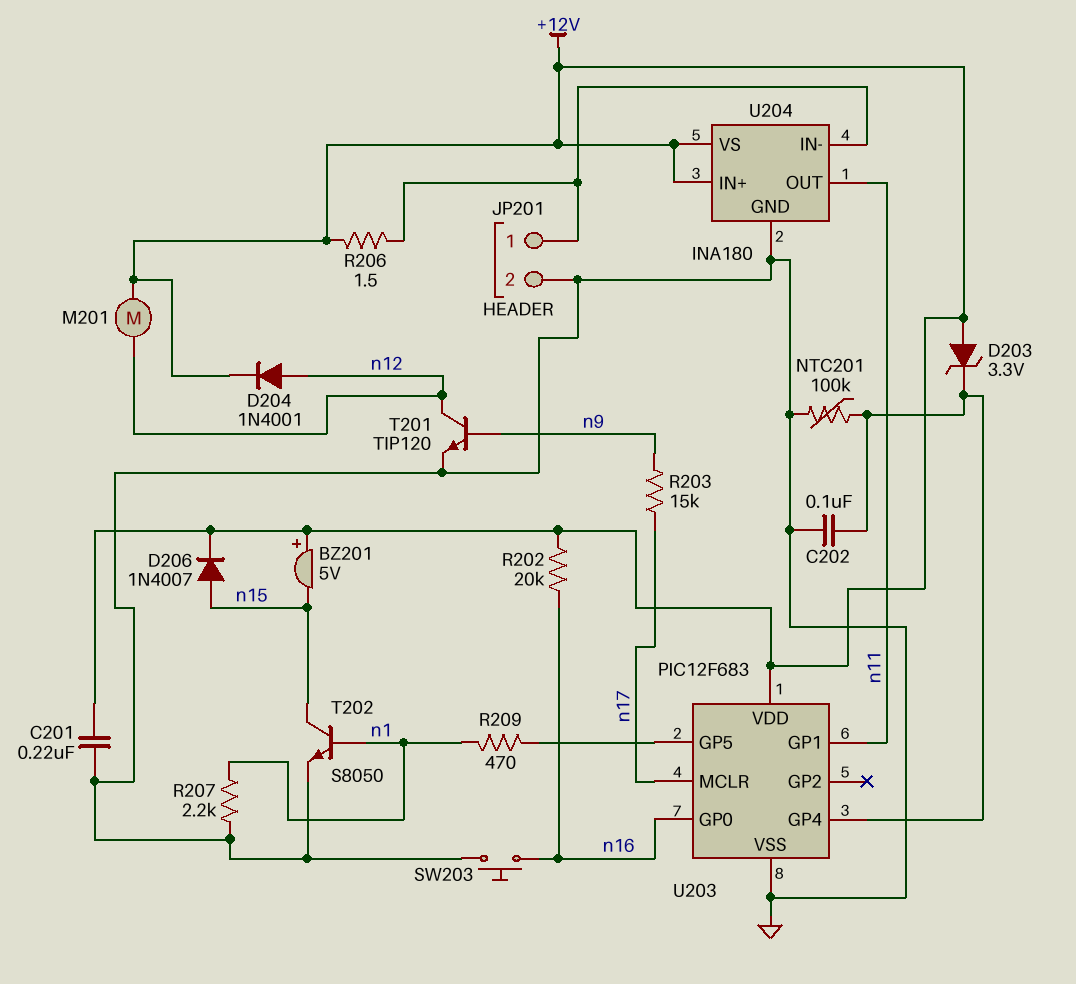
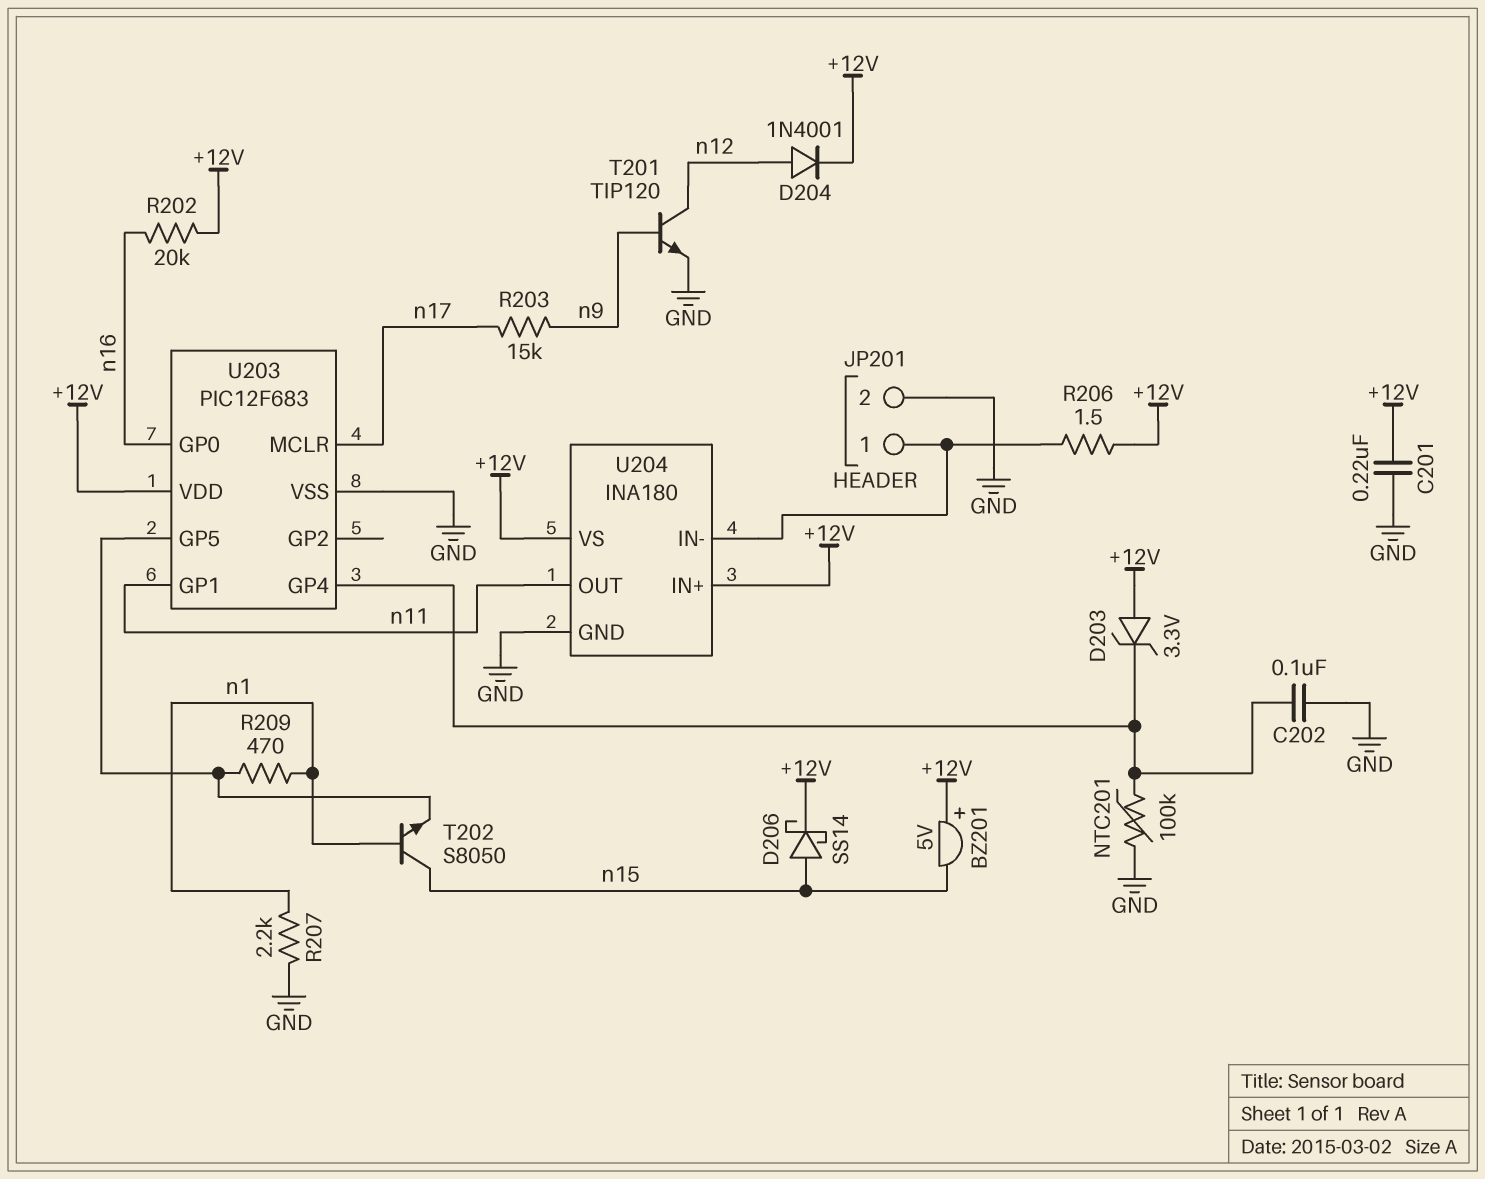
D206: diode 1N4007 (A n15, K +12V) -> schottky SS14 (A n15, K +12V)
M201: motor (+12V, n12) -> none
SW203: button (GND, n16) -> none
T202: NPN S8050 (B n1, C n15, E GND) -> NPN S8050 (B n1, C n15, E U203/GP5)

